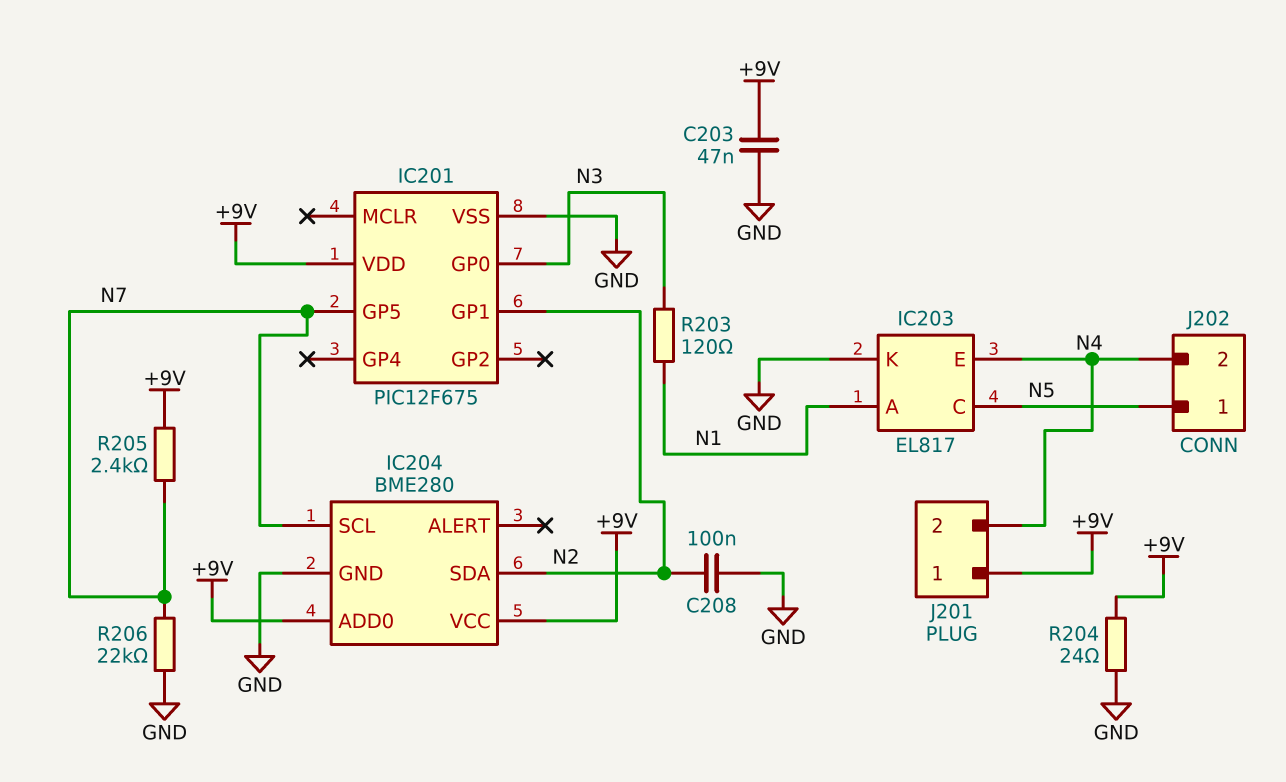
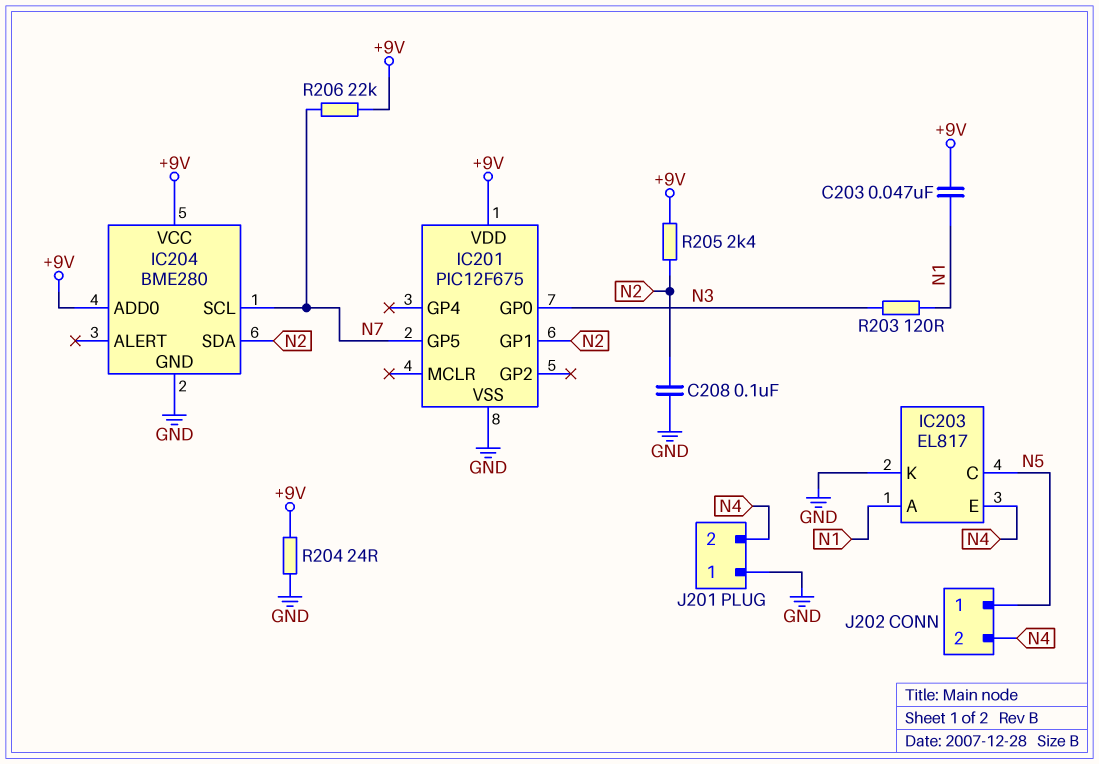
C203: 47nF (+9V, GND) -> 47nF (+9V, N1)
J201 pin 1: +9V -> GND
R205: 2.4k (+9V, N7) -> 2.4k (+9V, N2)
R206: 22k (GND, N7) -> 22k (+9V, N7)

